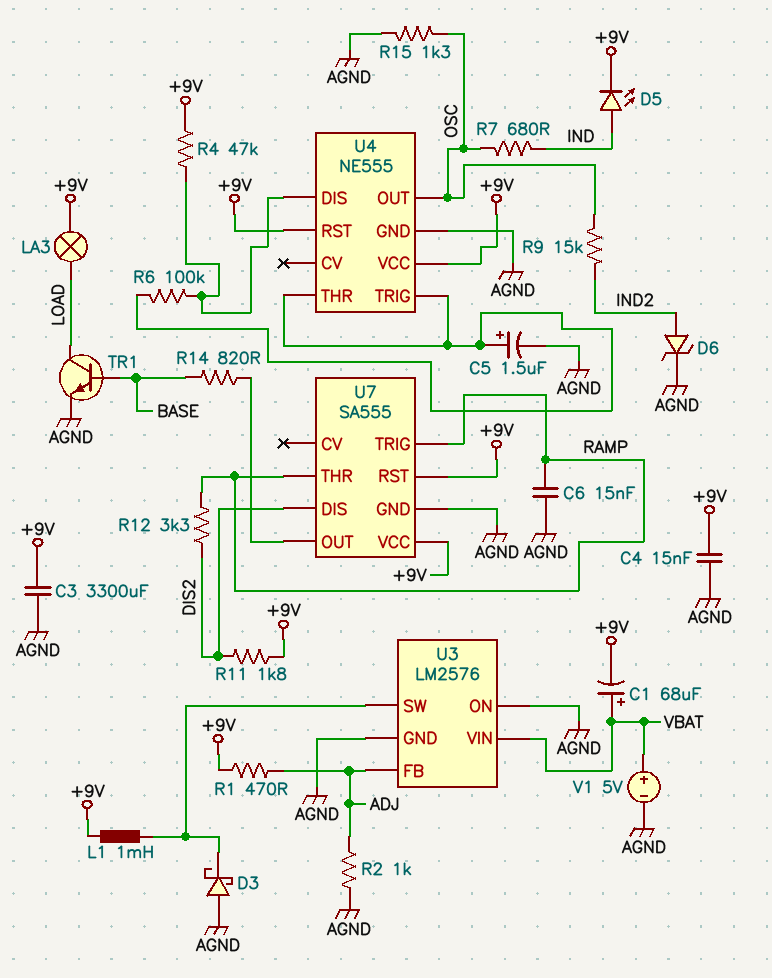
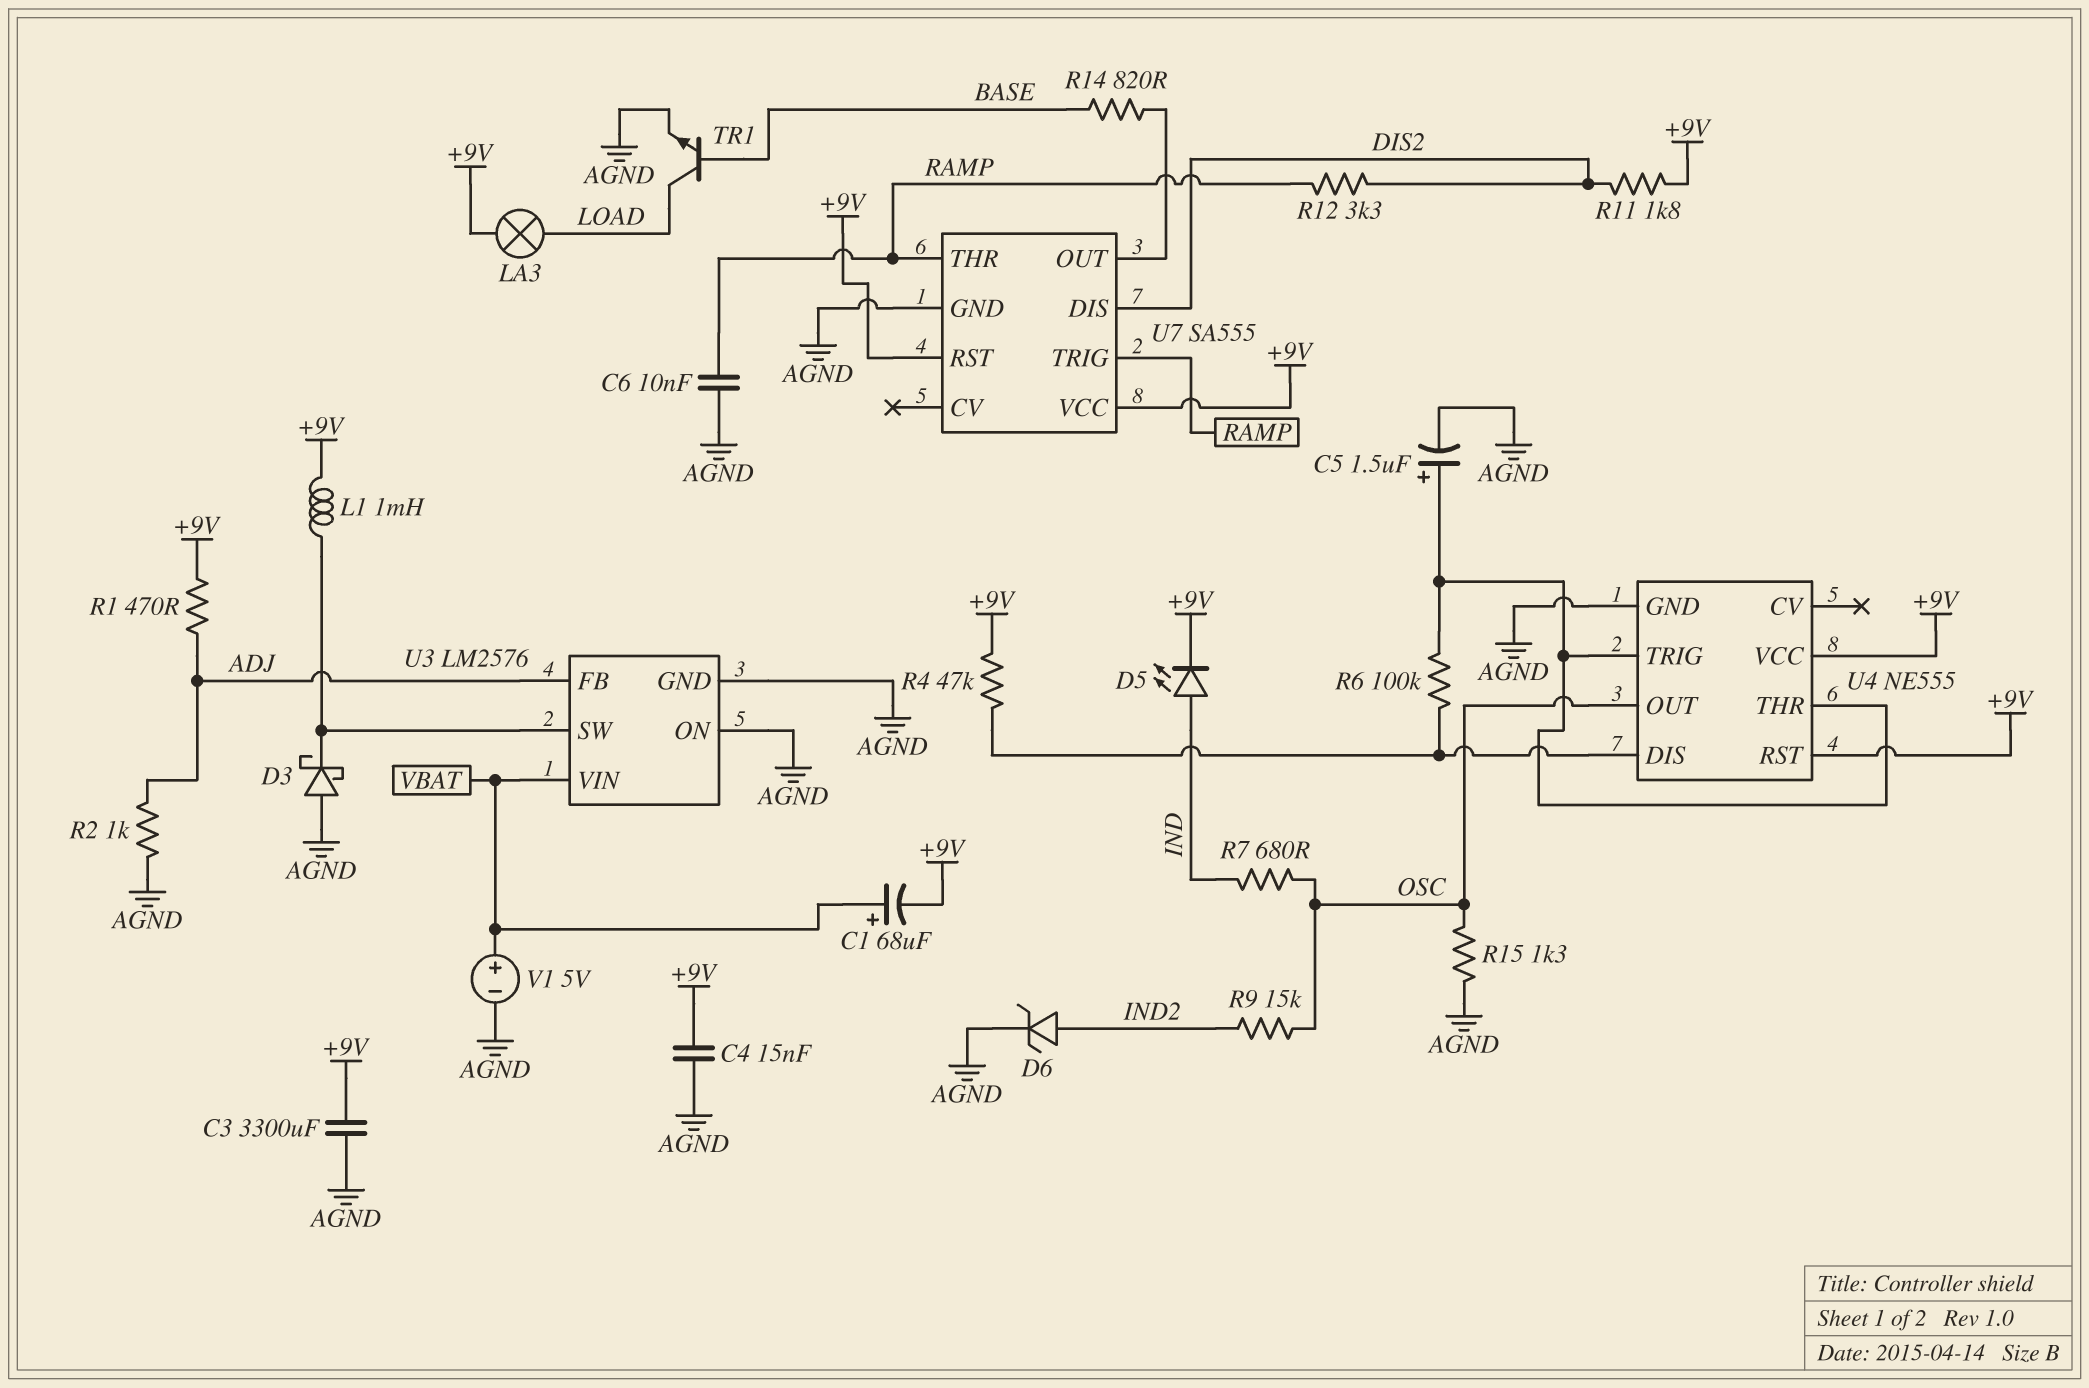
C6: 15nF (AGND, RAMP) -> 10nF (AGND, RAMP)

